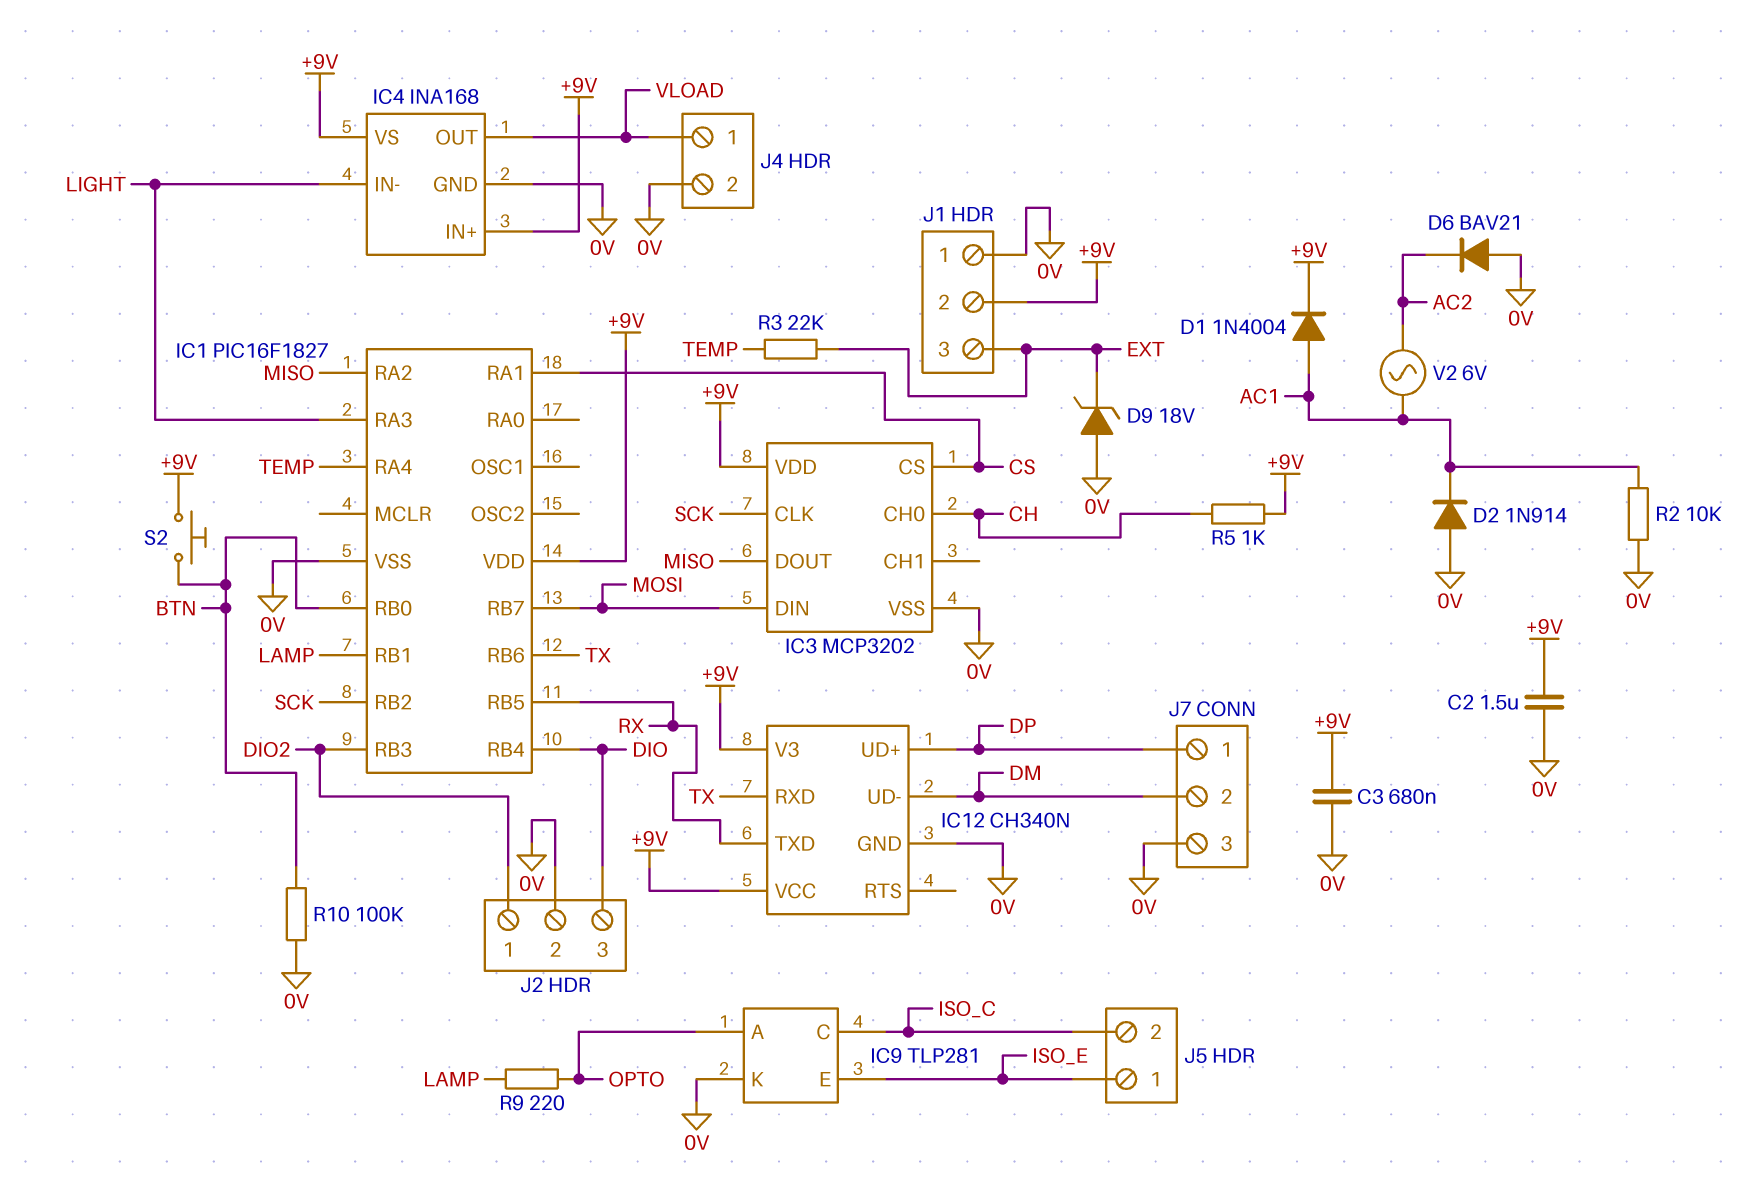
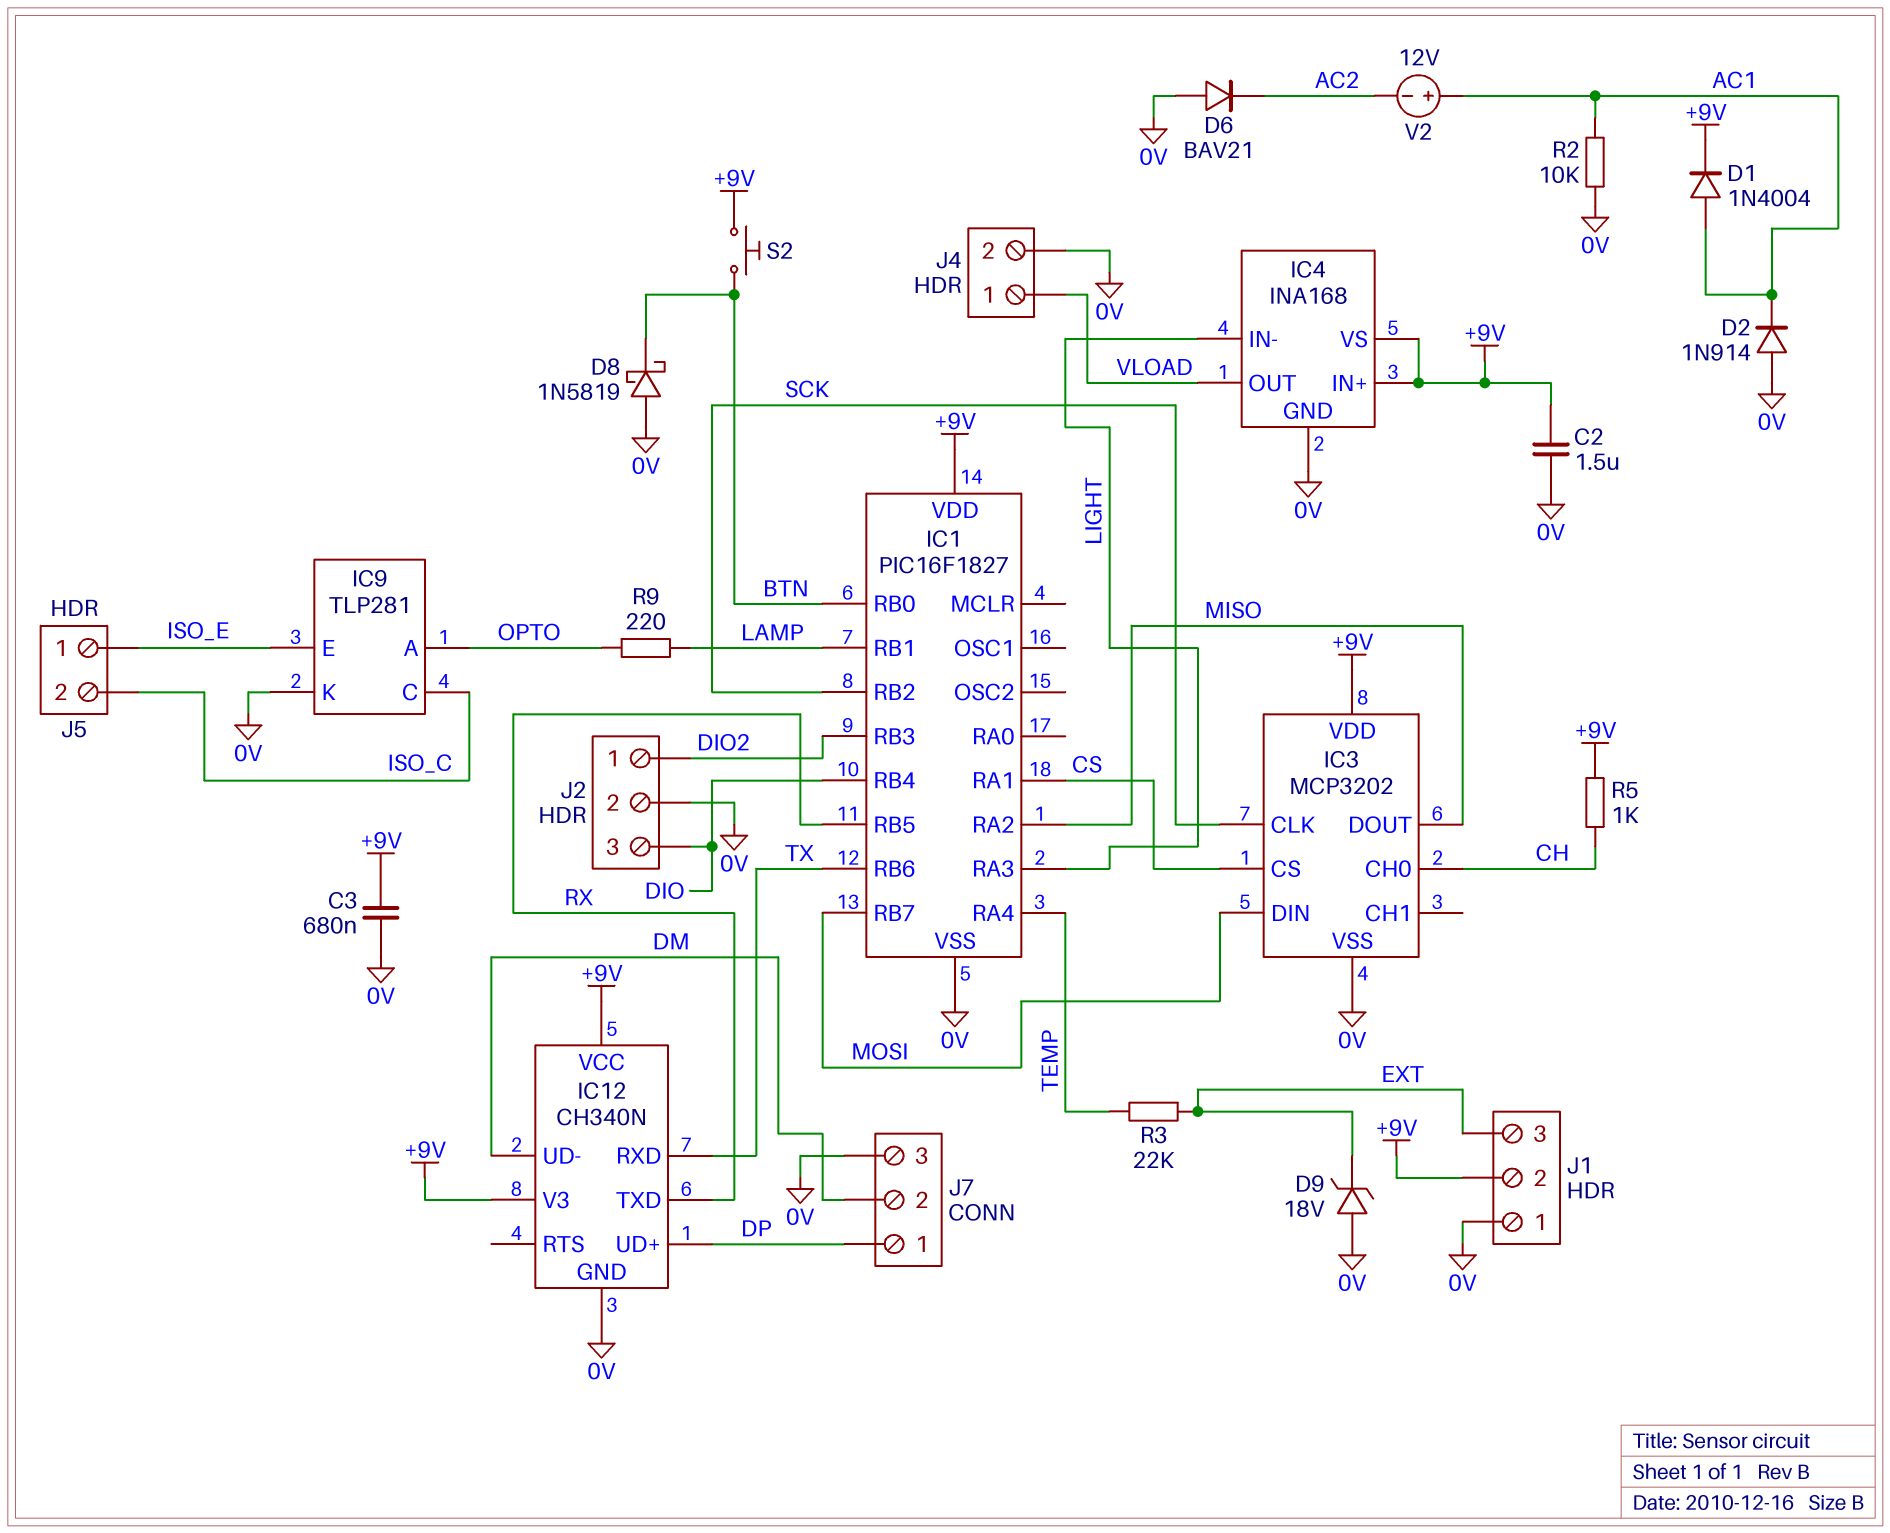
D8: none -> schottky 1N5819 (A 0V, K BTN)
R10: 100k (0V, BTN) -> none
V2: AC 6V (AC1, AC2) -> 12V (plus AC1, minus AC2)

